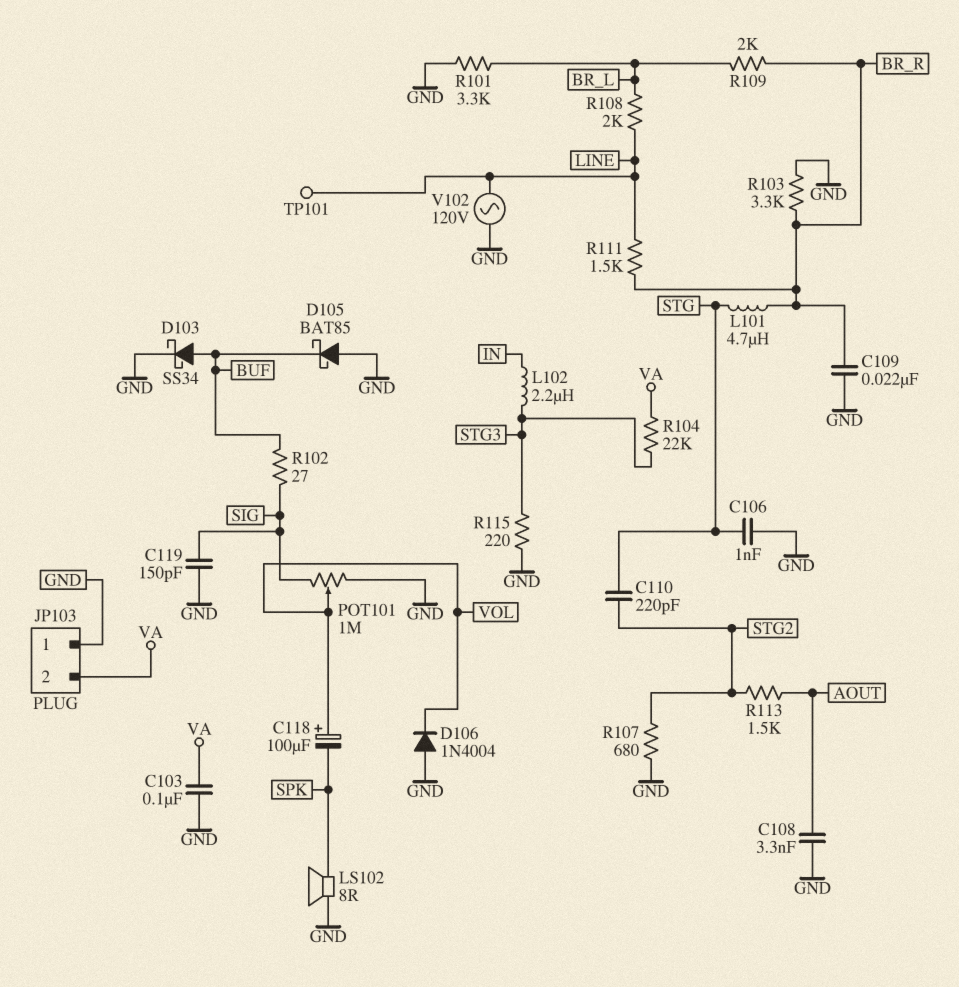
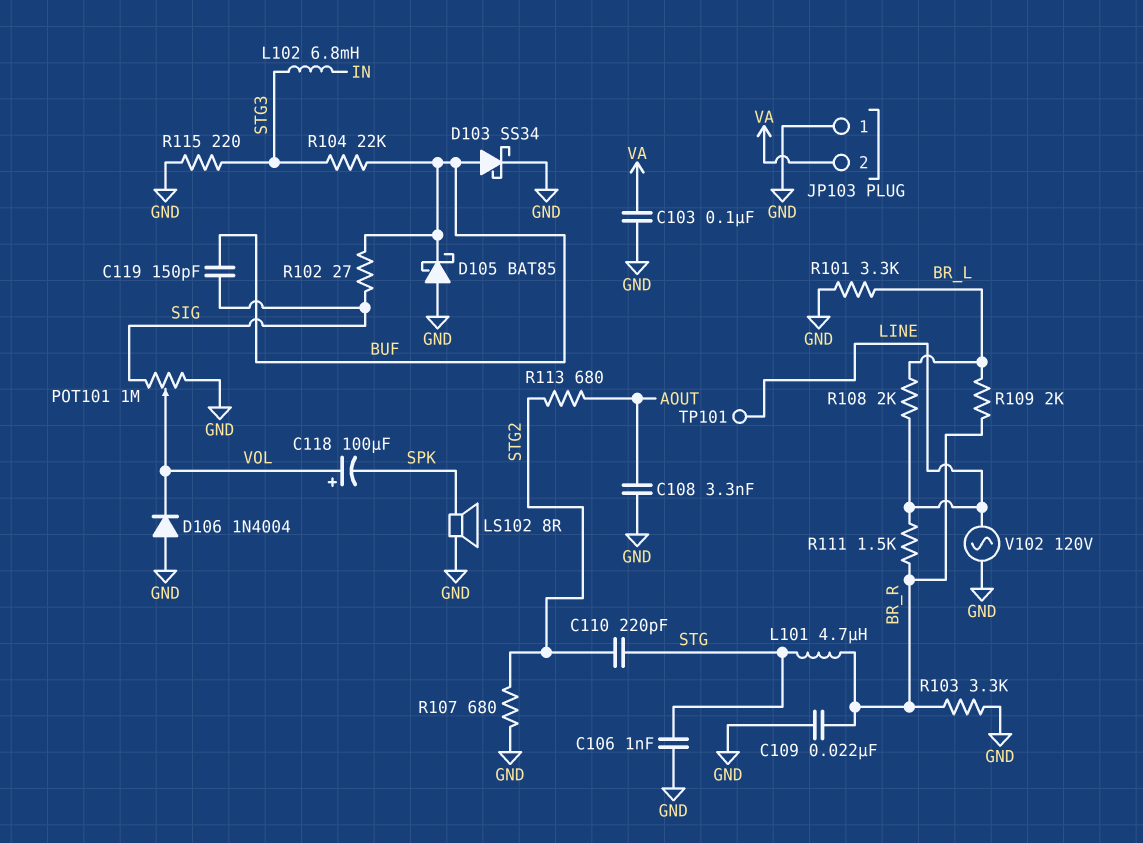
C119: 150pF (GND, SIG) -> 150pF (BUF, SIG)
L102: 2.2uH (IN, STG3) -> 6.8mH (IN, STG3)
R104: 22k (STG3, VA) -> 22k (BUF, STG3)
R113: 1.5k (AOUT, STG2) -> 680 (AOUT, STG2)

